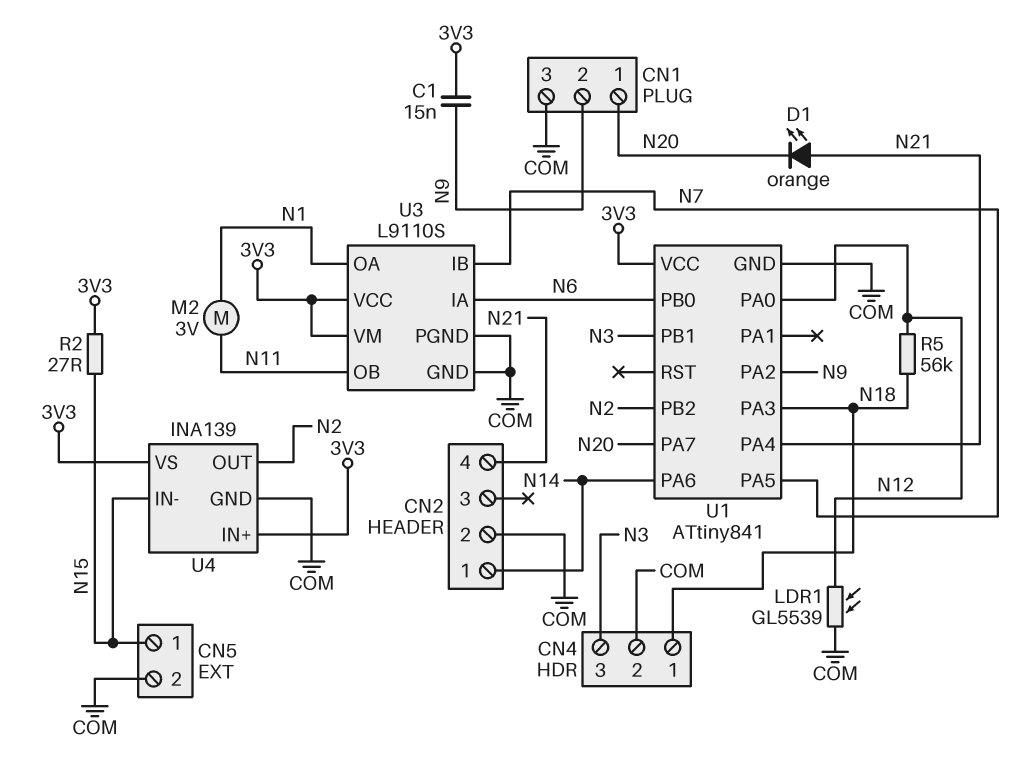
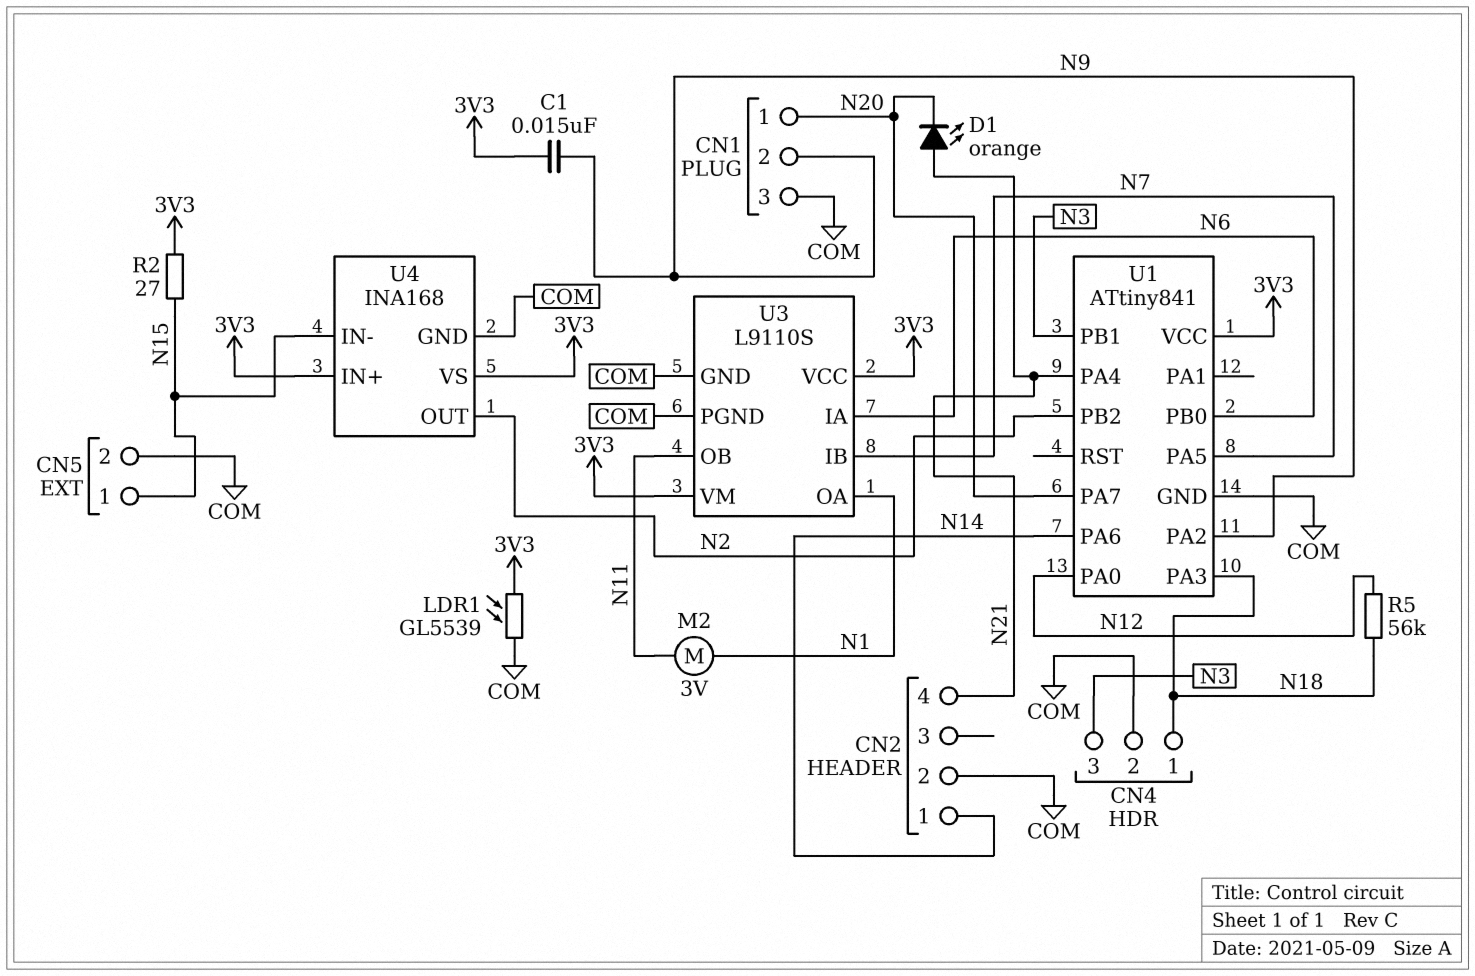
LDR1: GL5539 (COM, N12) -> GL5539 (3V3, COM)
U4: INA139 -> INA168

